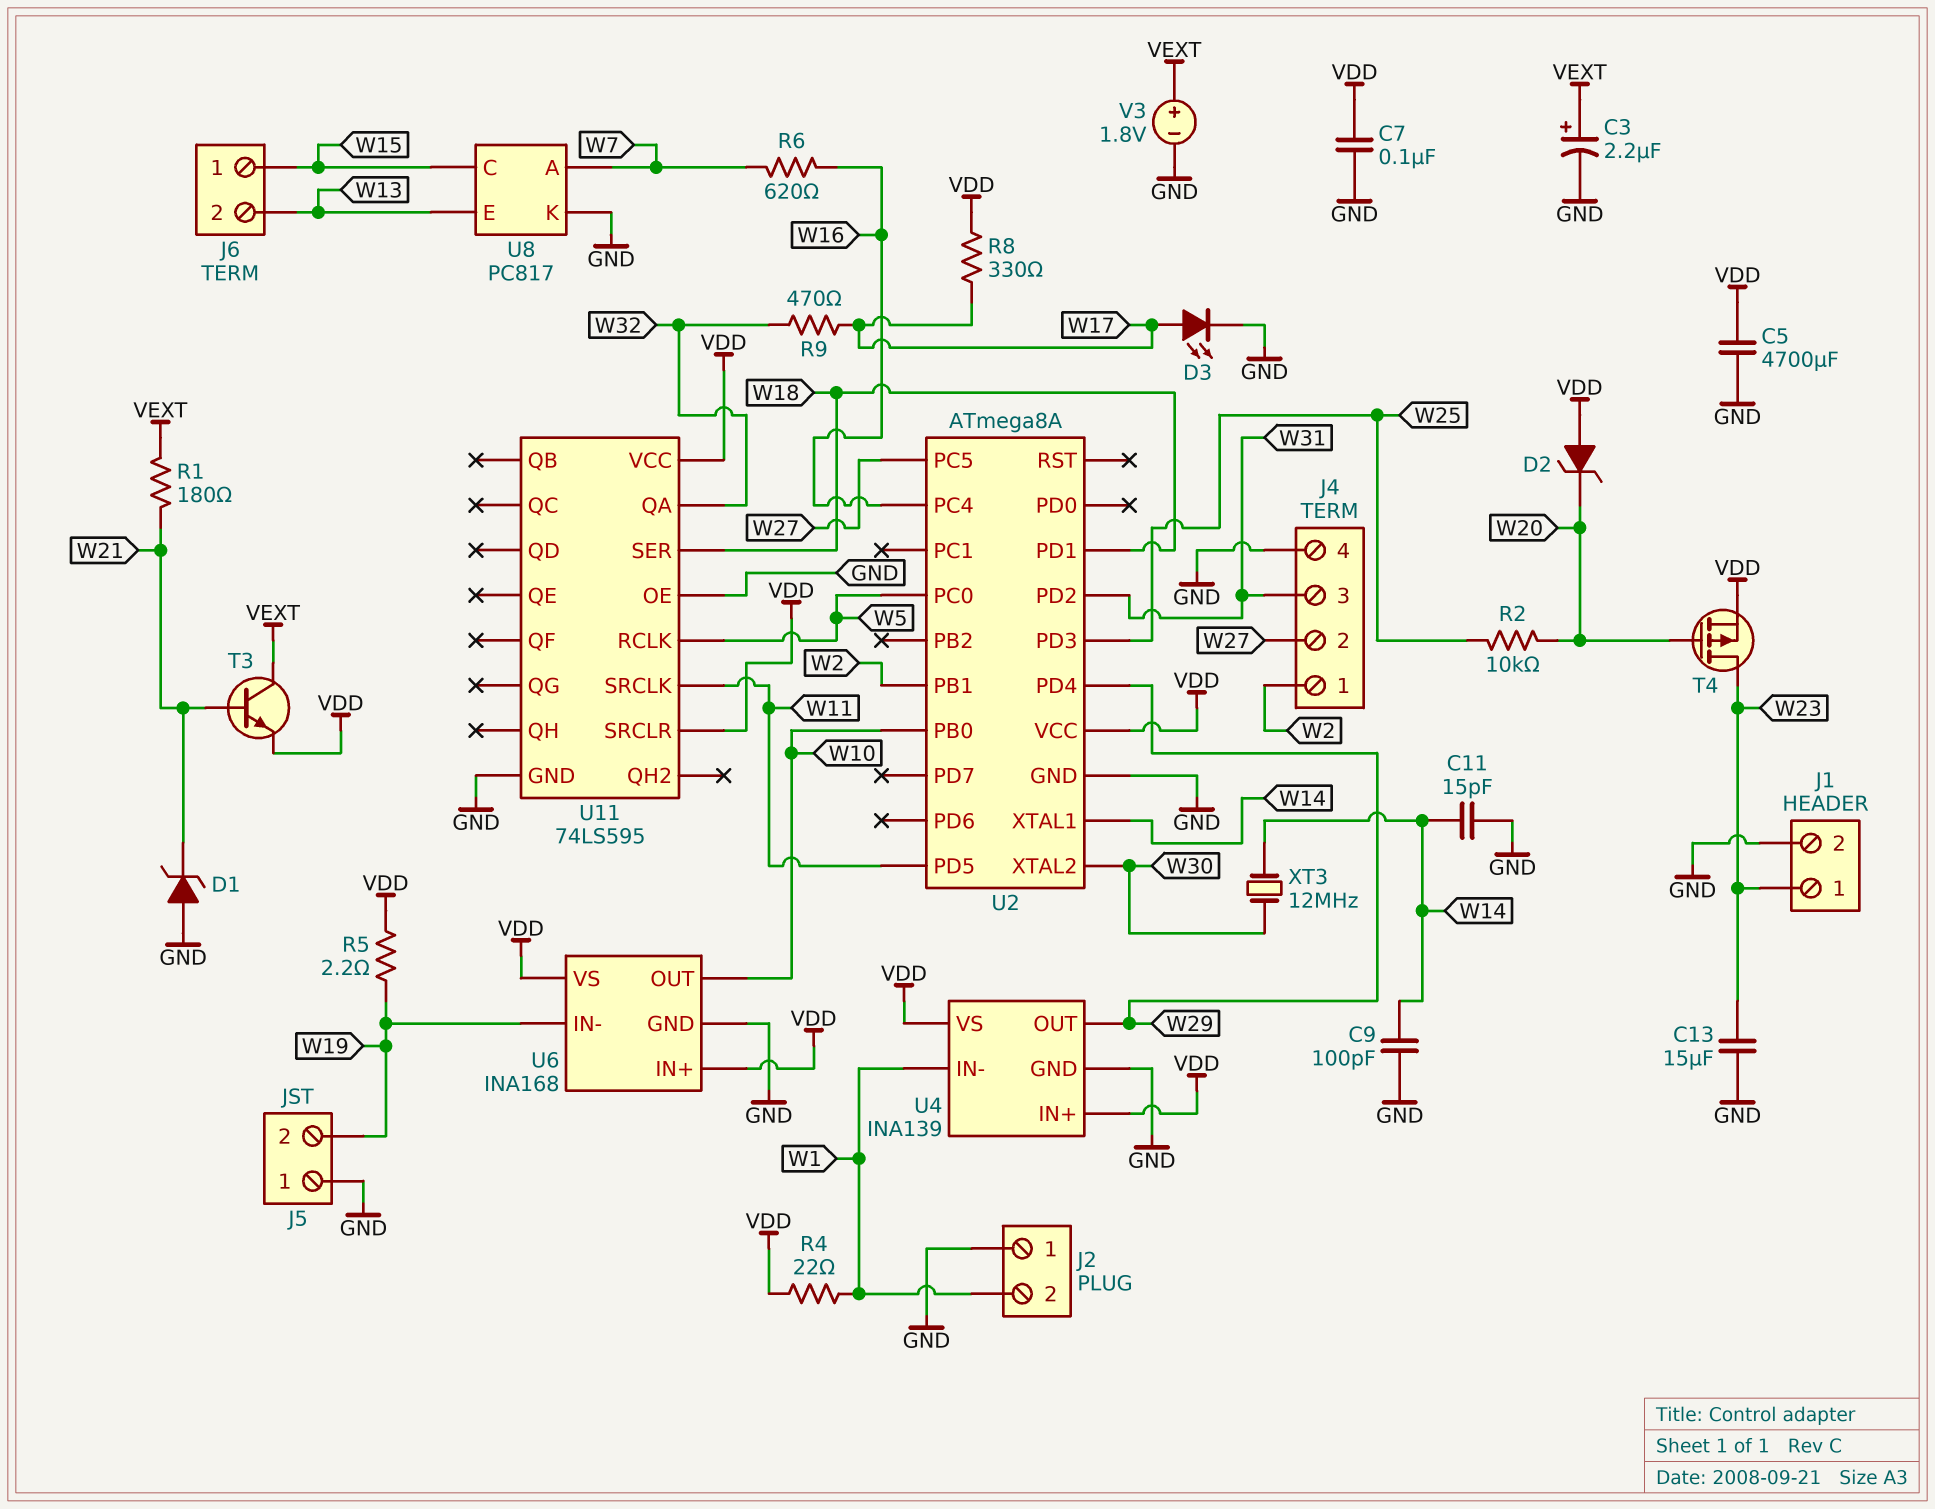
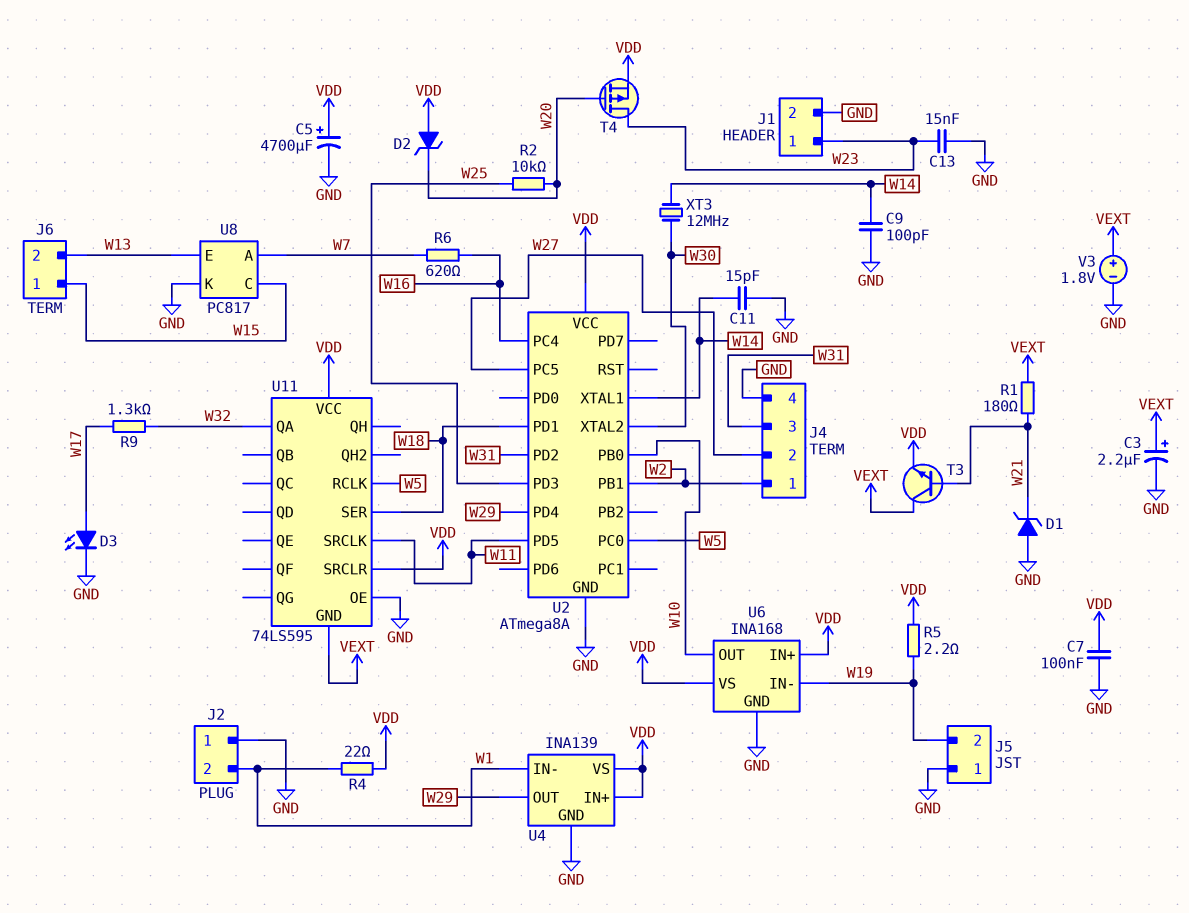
C5: 4700uF (GND, VDD) -> 4700uF (plus VDD, minus GND)
C13: 15uF (GND, W23) -> 15nF (GND, W23)
R8: 330 (VDD, W17) -> none
R9: 470 (W17, W32) -> 1.3k (W17, W32)
U11 pin GND: GND -> VEXT

